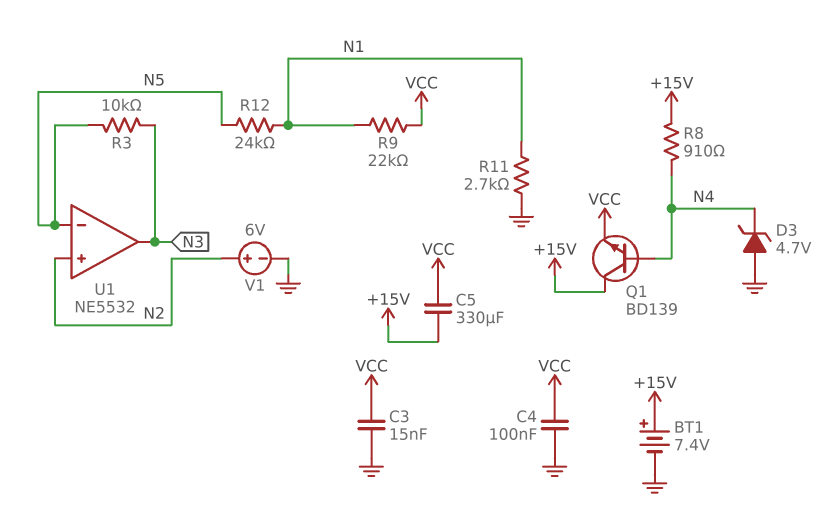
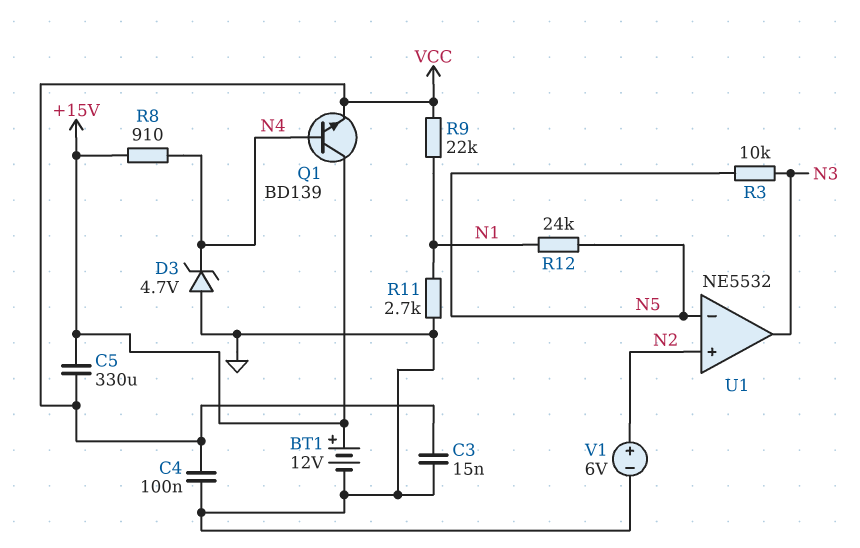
BT1: 7.4V (plus +15V, minus GND) -> 12V (plus +15V, minus GND)

